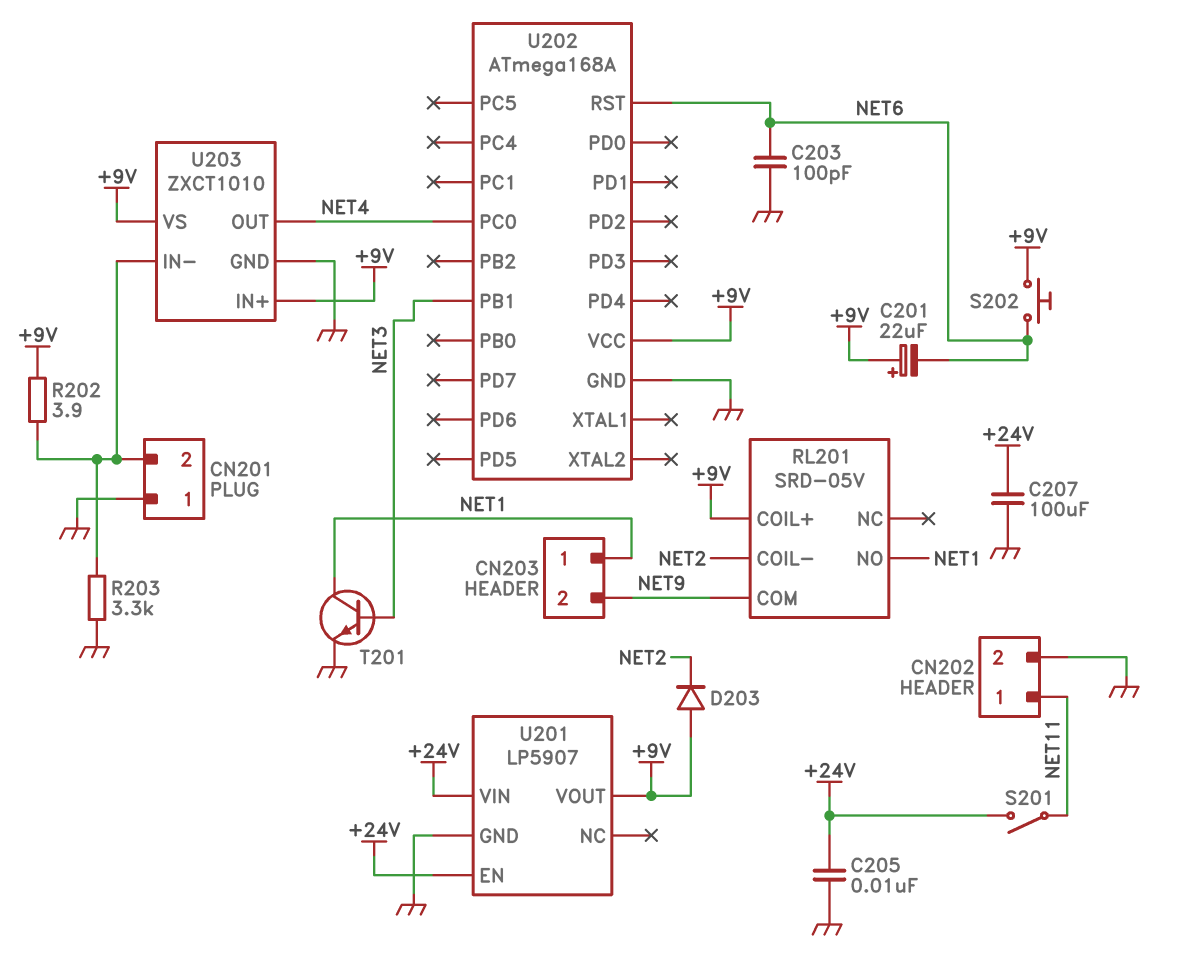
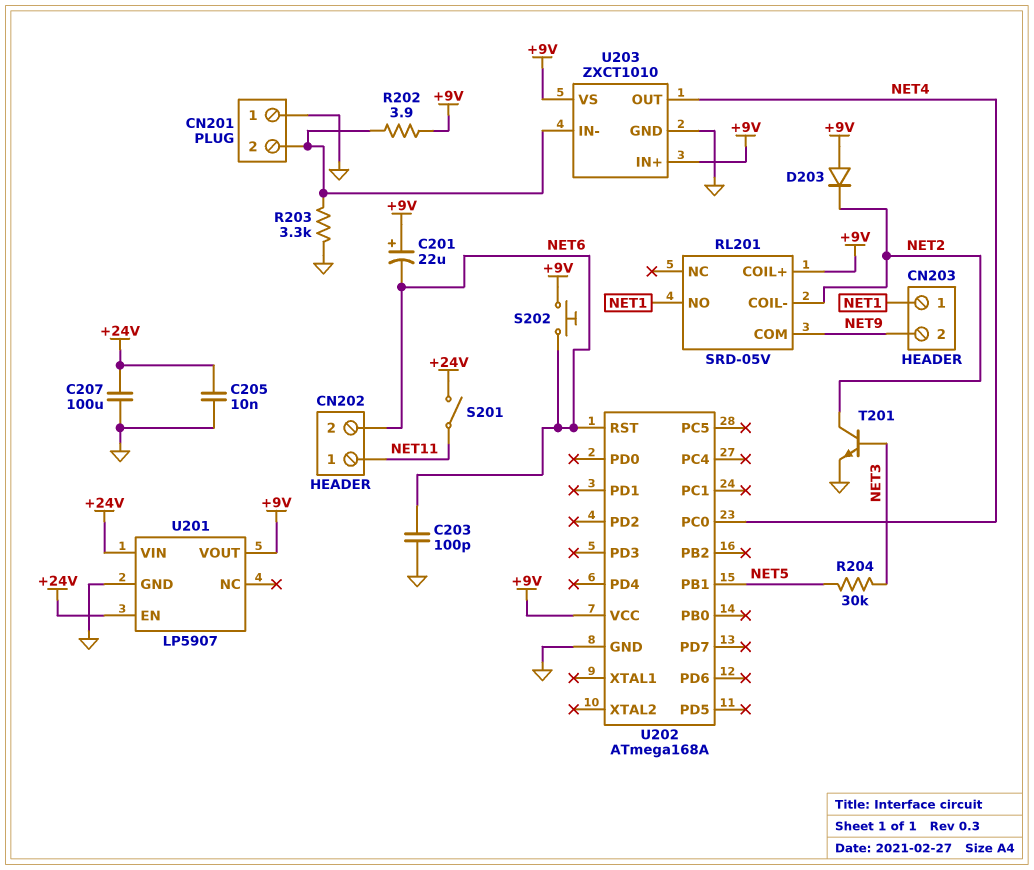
CN202 pin 2: GND -> NET6
R204: none -> 30k (NET3, NET5)
T201: NPN (B NET3, C NET1, E GND) -> NPN (B NET3, C NET2, E GND)
U202 pin PB1: NET3 -> NET5

